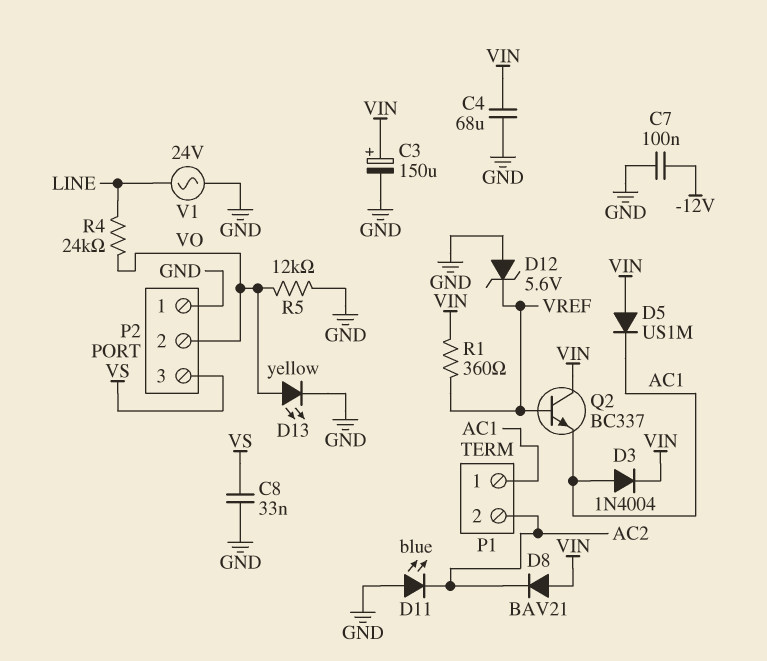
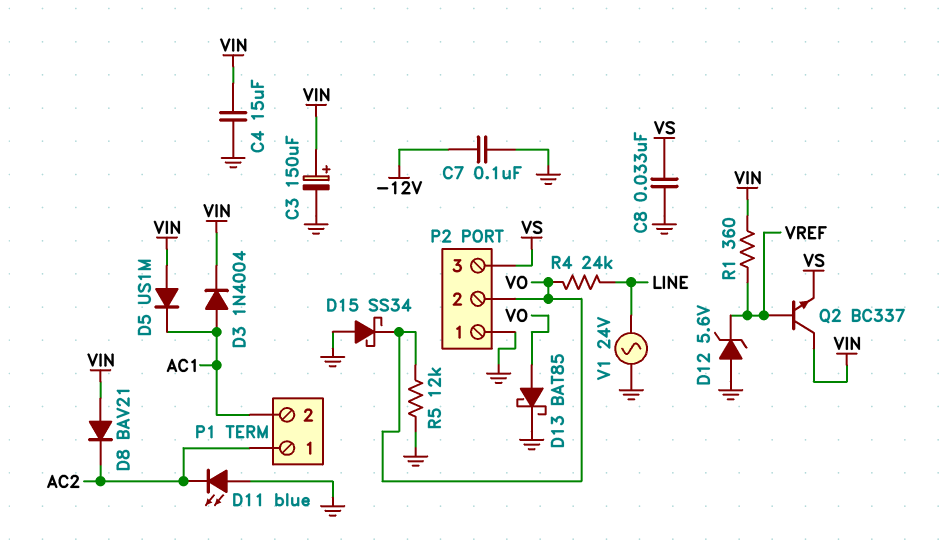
C4: 68uF (GND, VIN) -> 15uF (GND, VIN)
D13: LED yellow (A VO, K GND) -> schottky BAT85 (A VO, K GND)
D15: none -> schottky SS34 (A GND, K VO)
P1 pin 1: AC1 -> AC2
P1 pin 2: AC2 -> AC1
Q2: NPN BC337 (B VREF, C VIN, E AC1) -> NPN BC337 (B VREF, C VIN, E VS)

